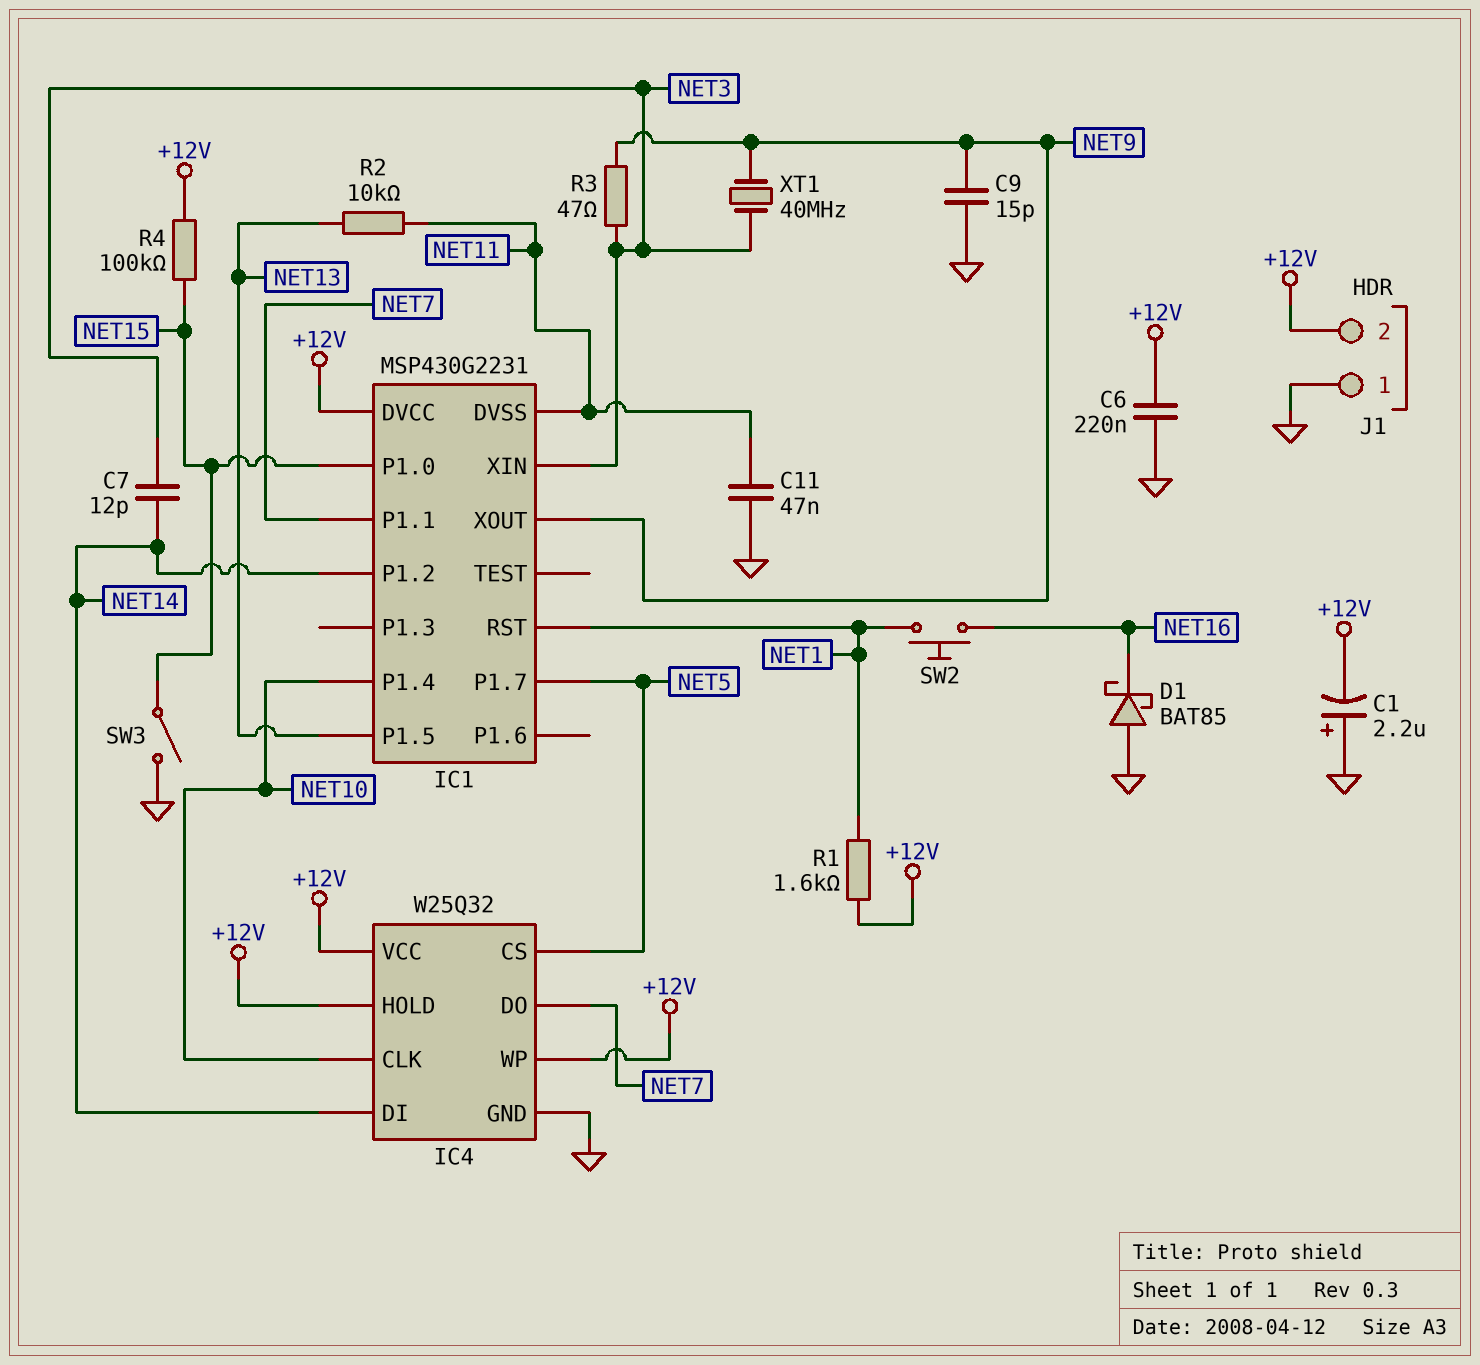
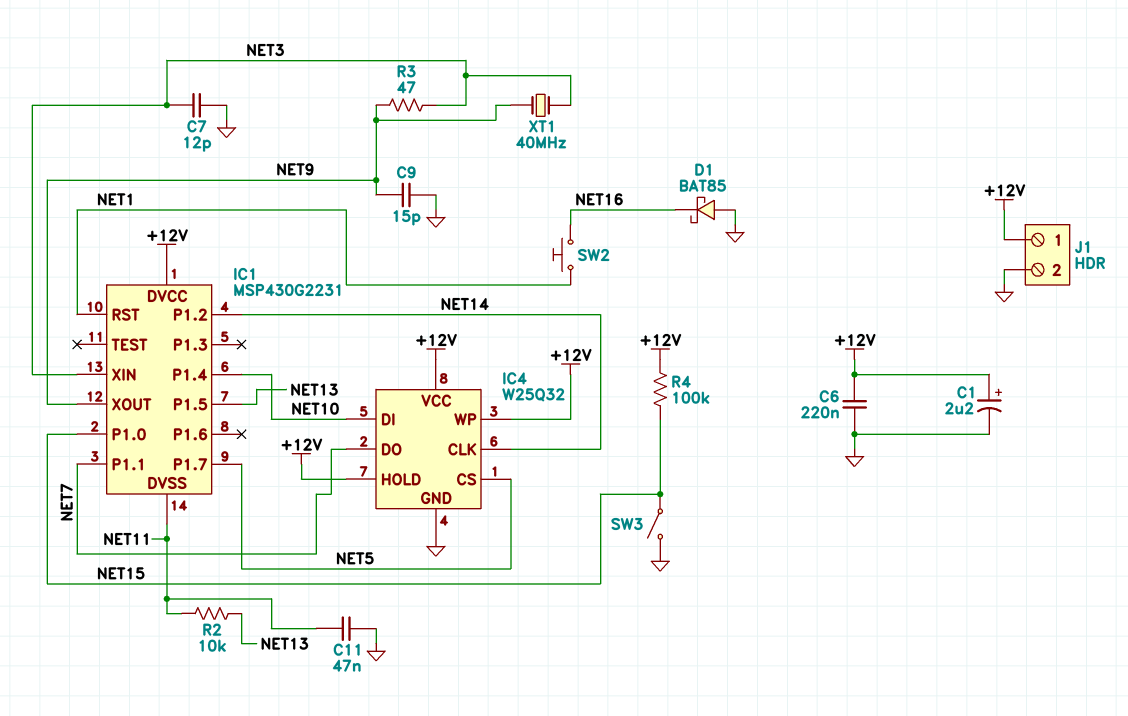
C1: 2.2uF (plus GND, minus +12V) -> 2.2uF (plus +12V, minus GND)
C7: 12pF (NET3, NET14) -> 12pF (GND, NET3)
IC4 pin CLK: NET10 -> NET14
IC4 pin DI: NET14 -> NET10
J1 pin 1: GND -> +12V
J1 pin 2: +12V -> GND
R1: 1.6k (+12V, NET1) -> none

